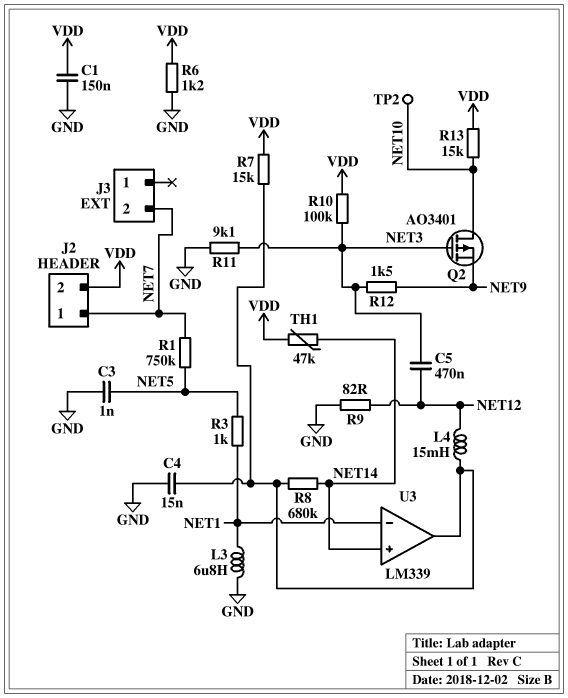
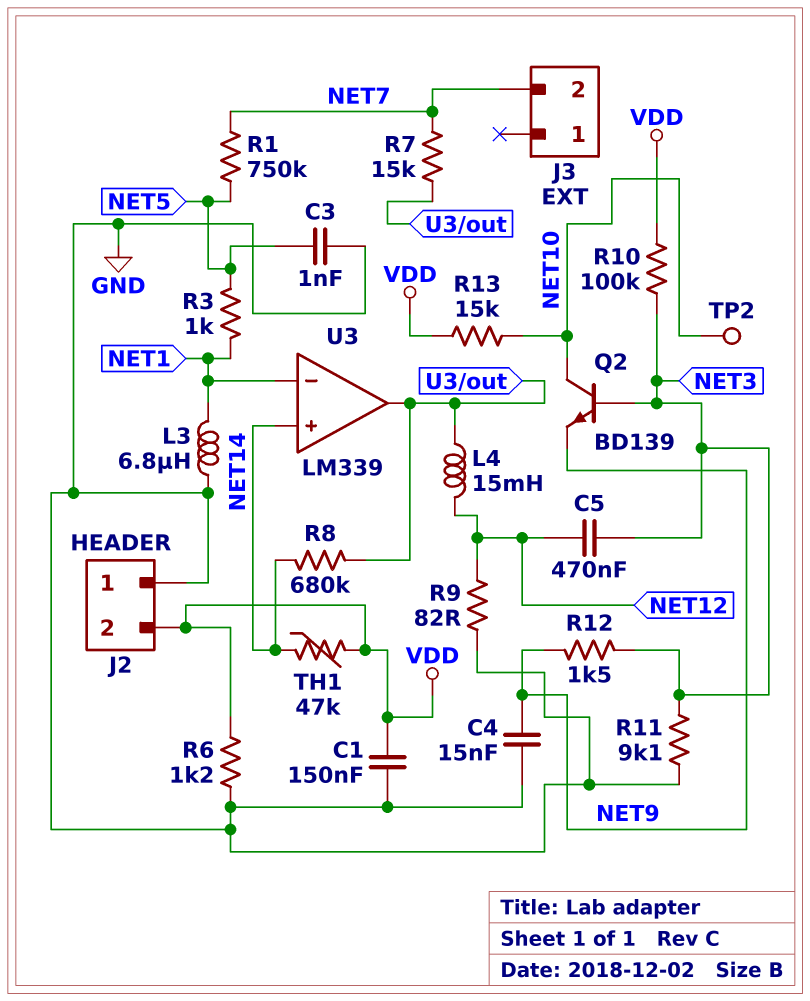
C4: 15nF (GND, U3/out) -> 15nF (GND, NET9)
J2 pin 1: NET7 -> GND
Q2: PMOS AO3401 (G NET3, D NET10, S NET9) -> NPN BD139 (B NET3, C NET10, E NET9)
R7: 15k (U3/out, VDD) -> 15k (NET7, U3/out)

